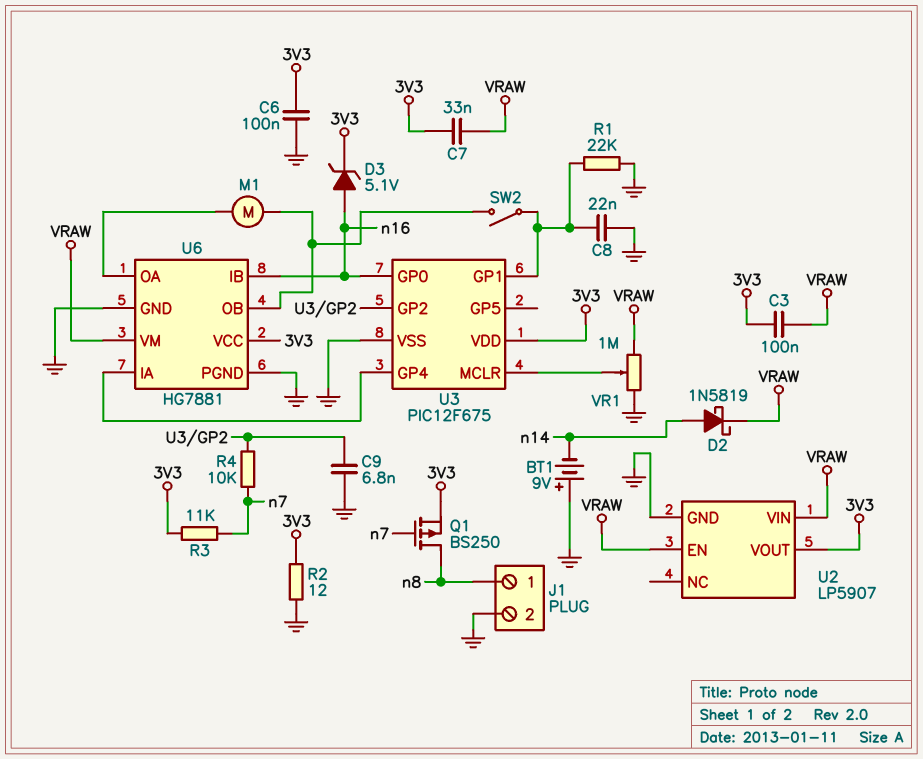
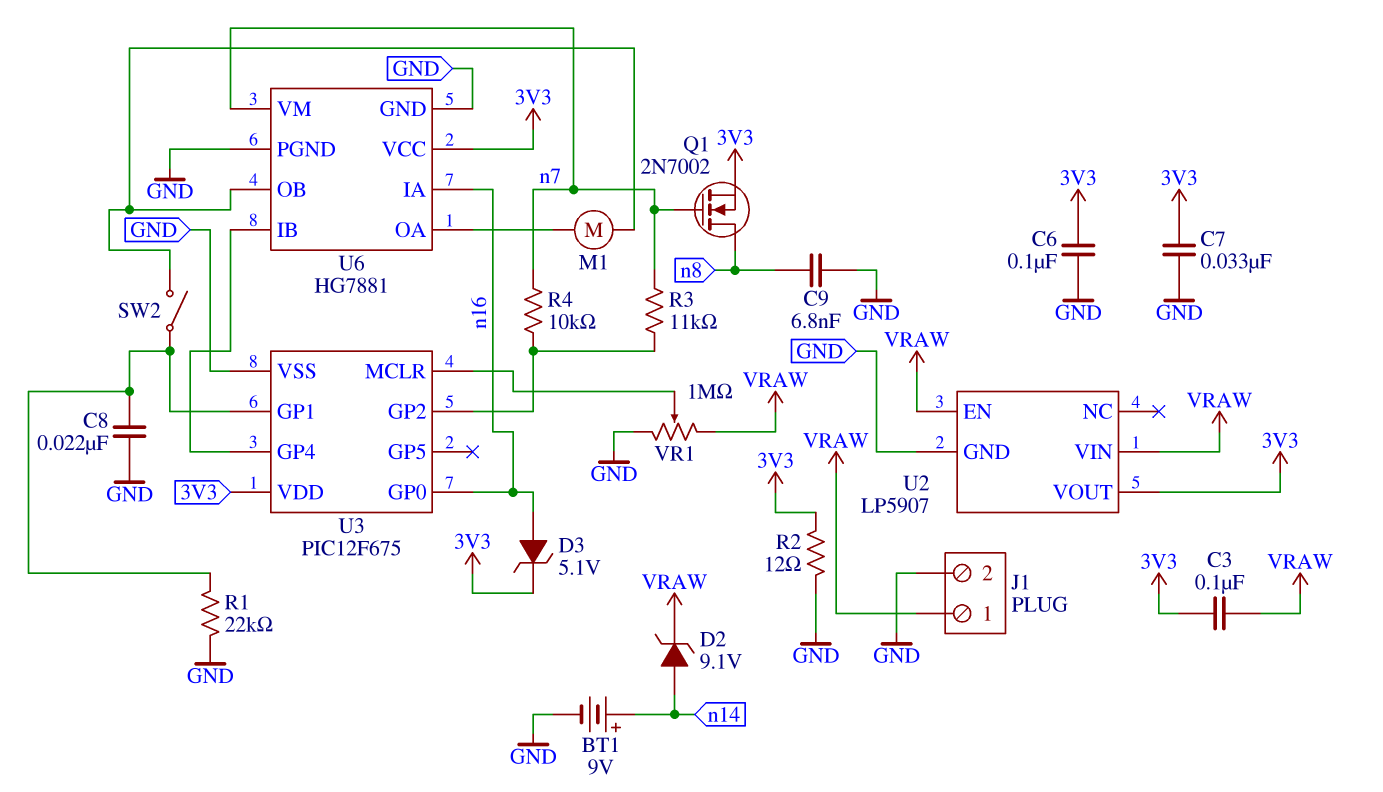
BT1: 9V (plus GND, minus n14) -> 9V (plus n14, minus GND)
C7: 33nF (3V3, VRAW) -> 33nF (3V3, GND)
C9: 6.8nF (GND, U3/GP2) -> 6.8nF (GND, n8)
D2: schottky 1N5819 (A n14, K VRAW) -> zener 9.1V (A n14, K VRAW)
J1 pin 1: n8 -> VRAW
Q1: PMOS BS250 (G n7, D n8, S 3V3) -> NMOS 2N7002 (G n7, D n8, S 3V3)
R3: 11k (3V3, n7) -> 11k (U3/GP2, n7)
U6 pin IA: U3/GP4 -> n16
U6 pin IB: n16 -> U3/GP4
U6 pin VM: VRAW -> n7

